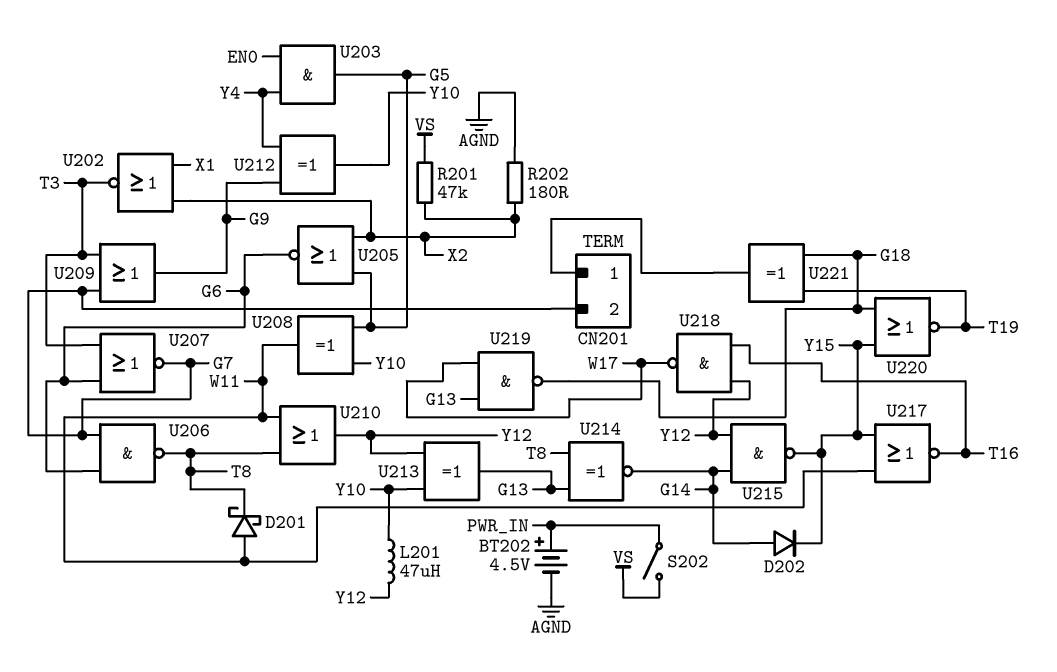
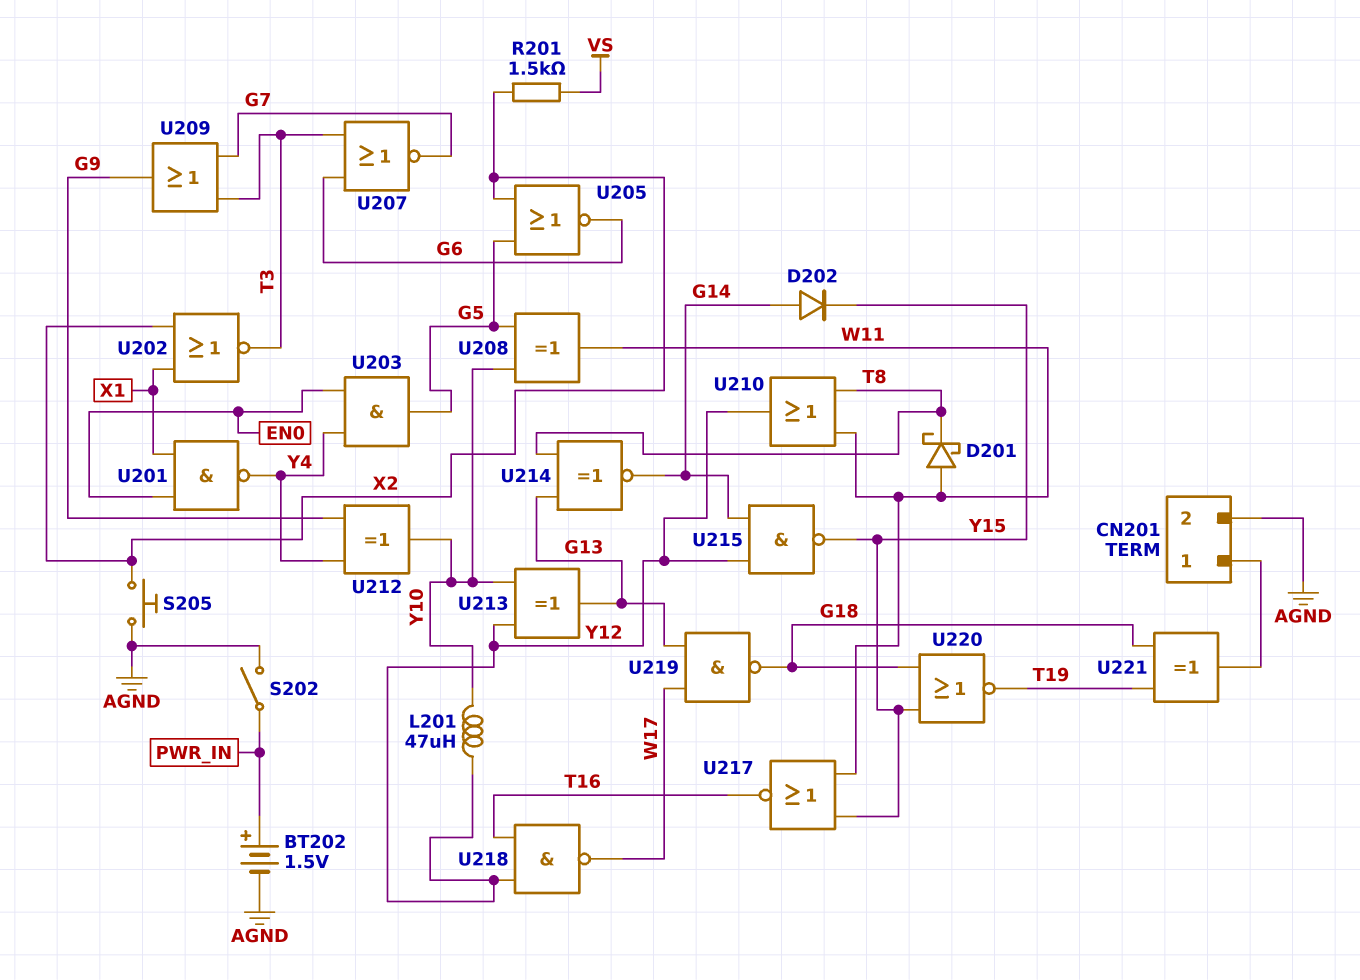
BT202: 4.5V (plus PWR_IN, minus AGND) -> 1.5V (plus PWR_IN, minus AGND)
CN201 pin 2: G7 -> AGND
R201: 47k (VS, X2) -> 1.5k (VS, X2)
R202: 180 (AGND, X2) -> none
S202: switch (PWR_IN, VS) -> switch (AGND, PWR_IN)
S205: none -> button (AGND, X2)
U201: none -> NAND (in EN0, in X1, out Y4)
U206: NAND (in G6, in G7, out T8) -> none

